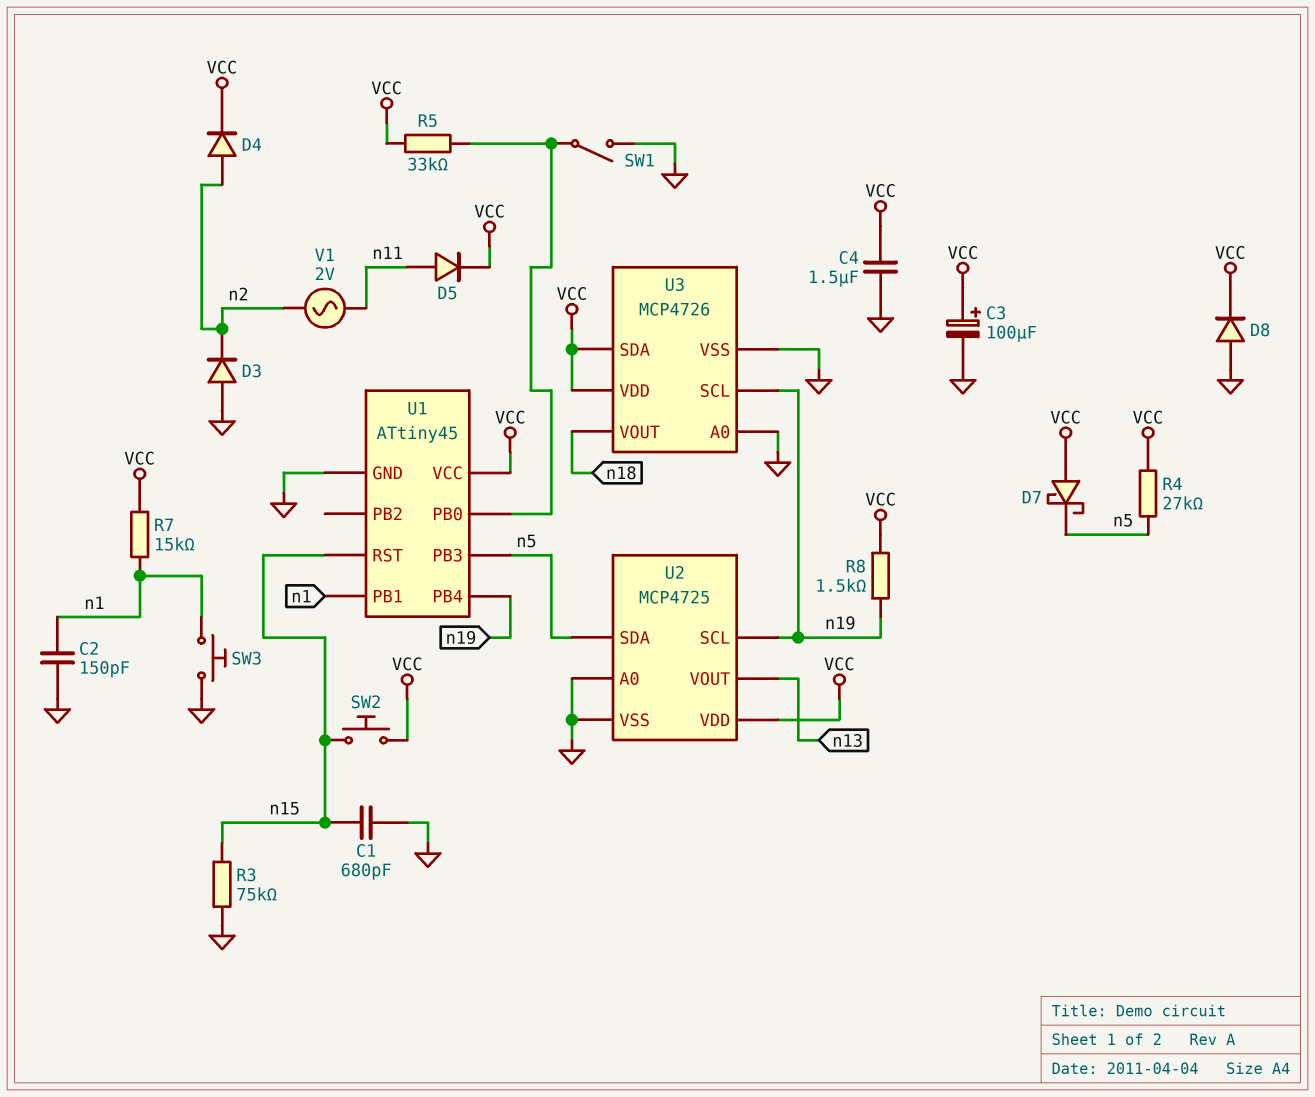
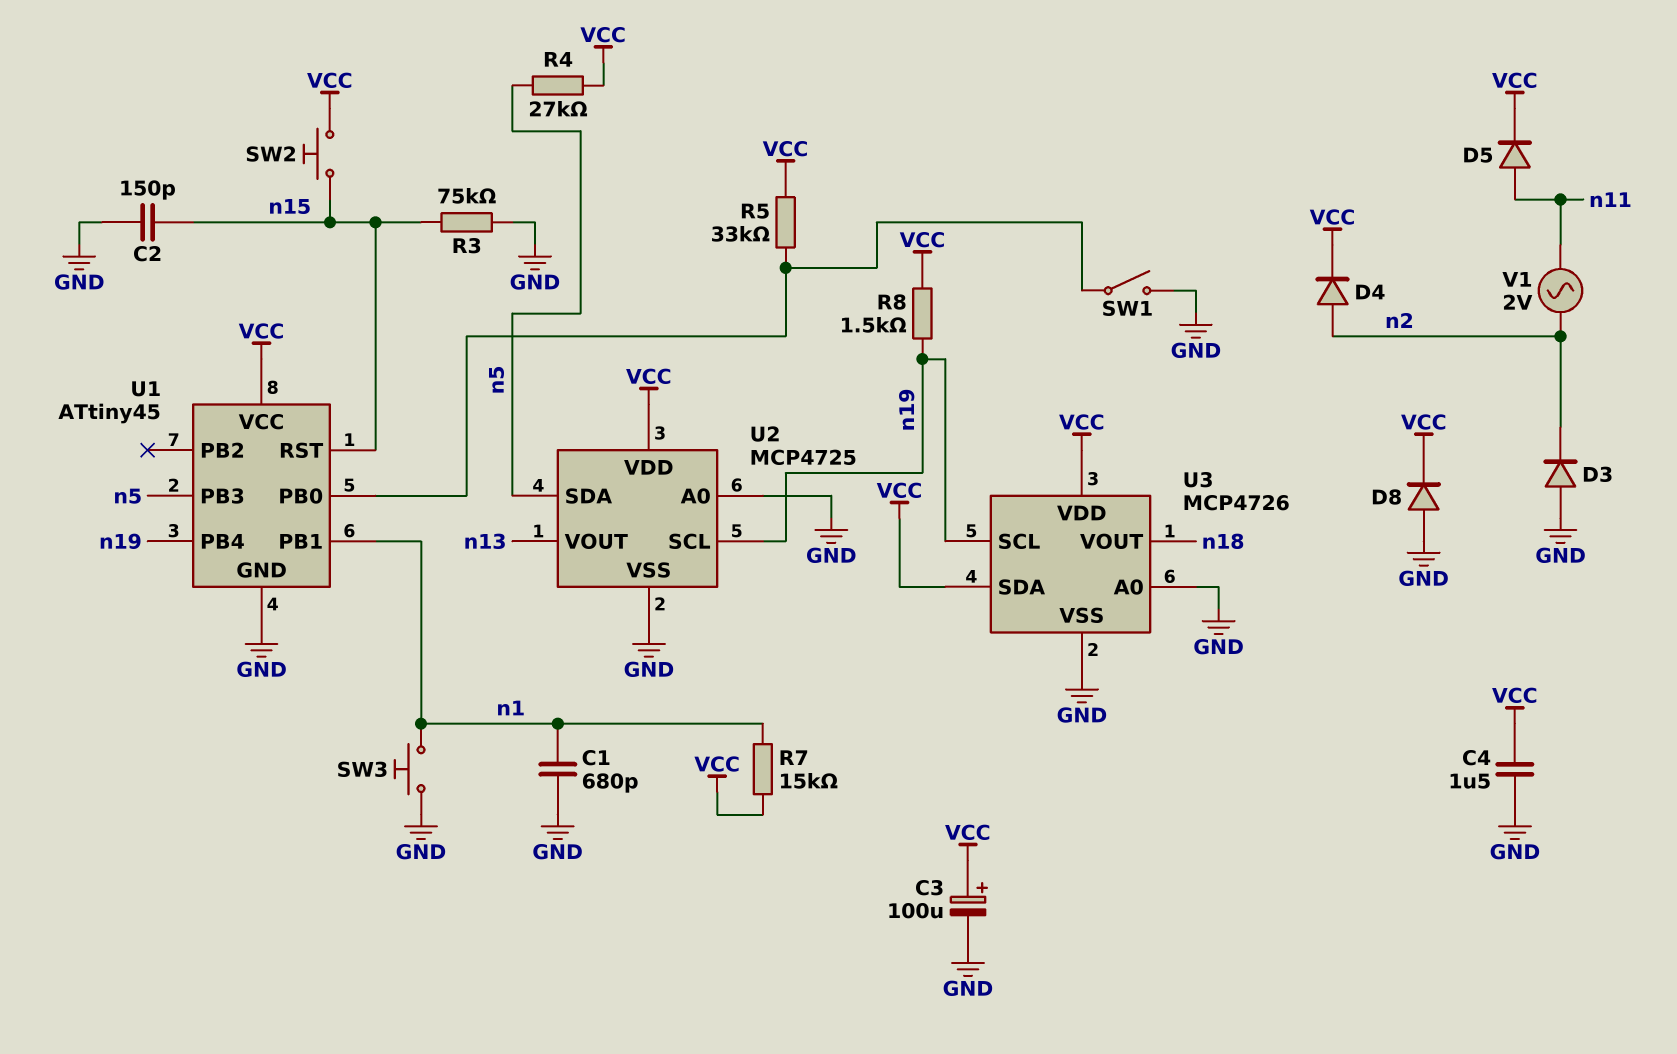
C1: 680pF (GND, n15) -> 680pF (GND, n1)
C2: 150pF (GND, n1) -> 150pF (GND, n15)
D7: schottky (A VCC, K n5) -> none

